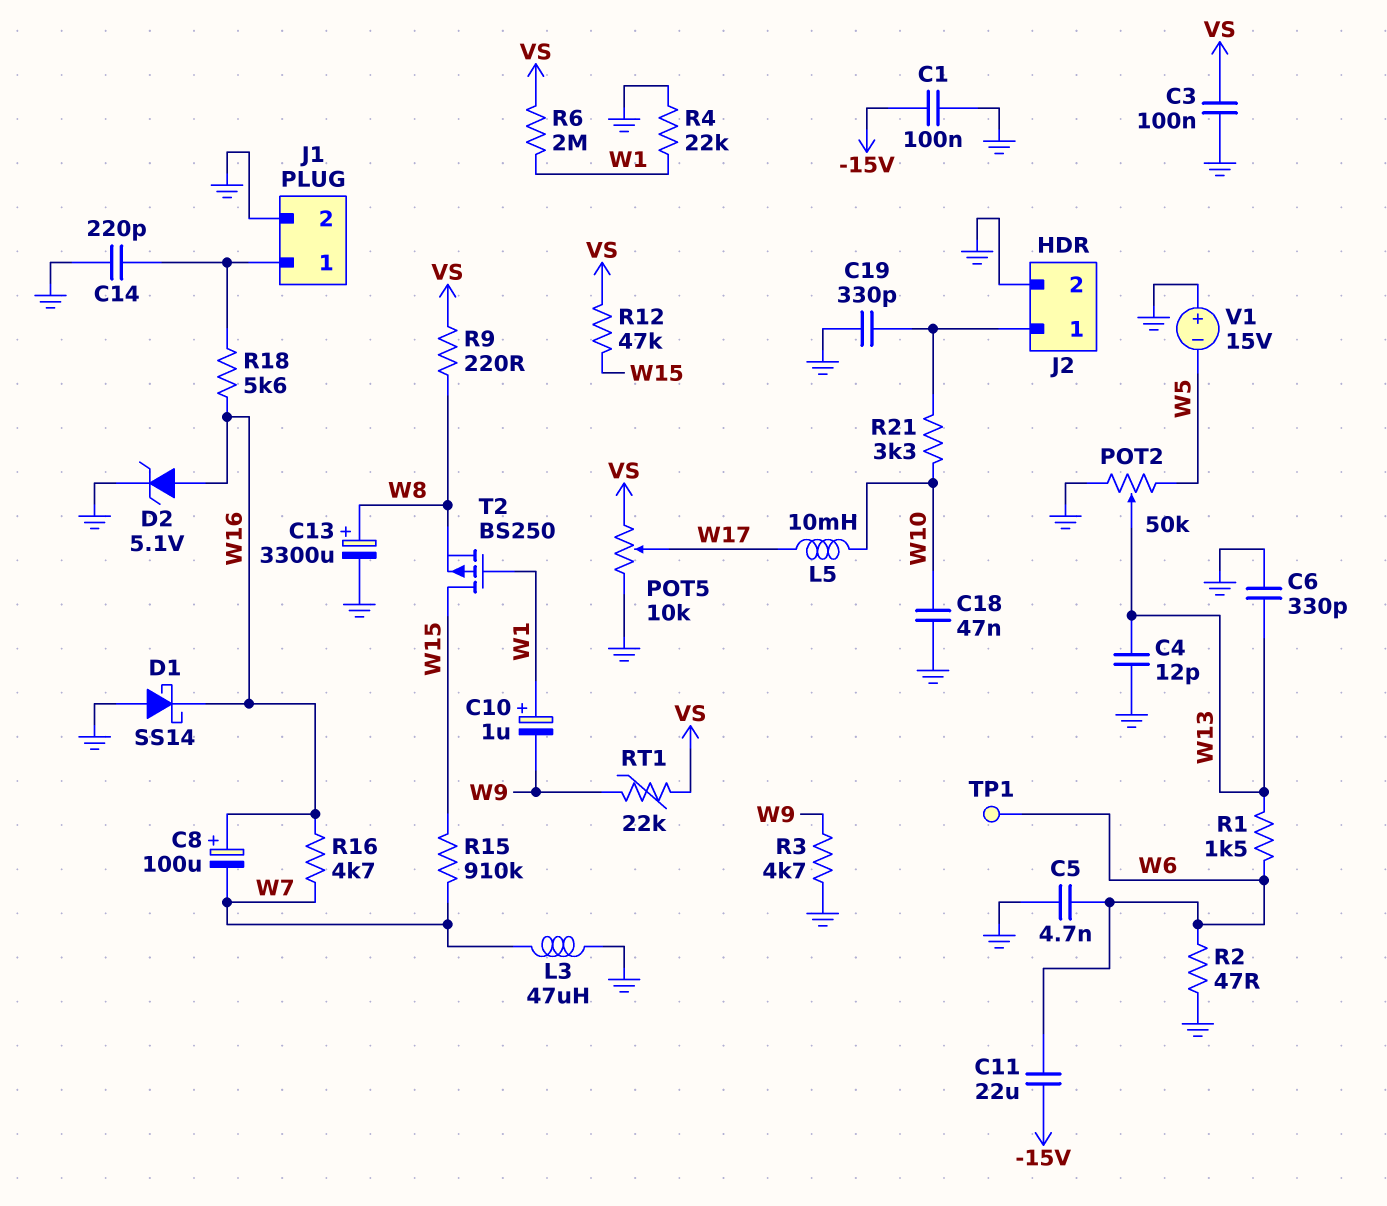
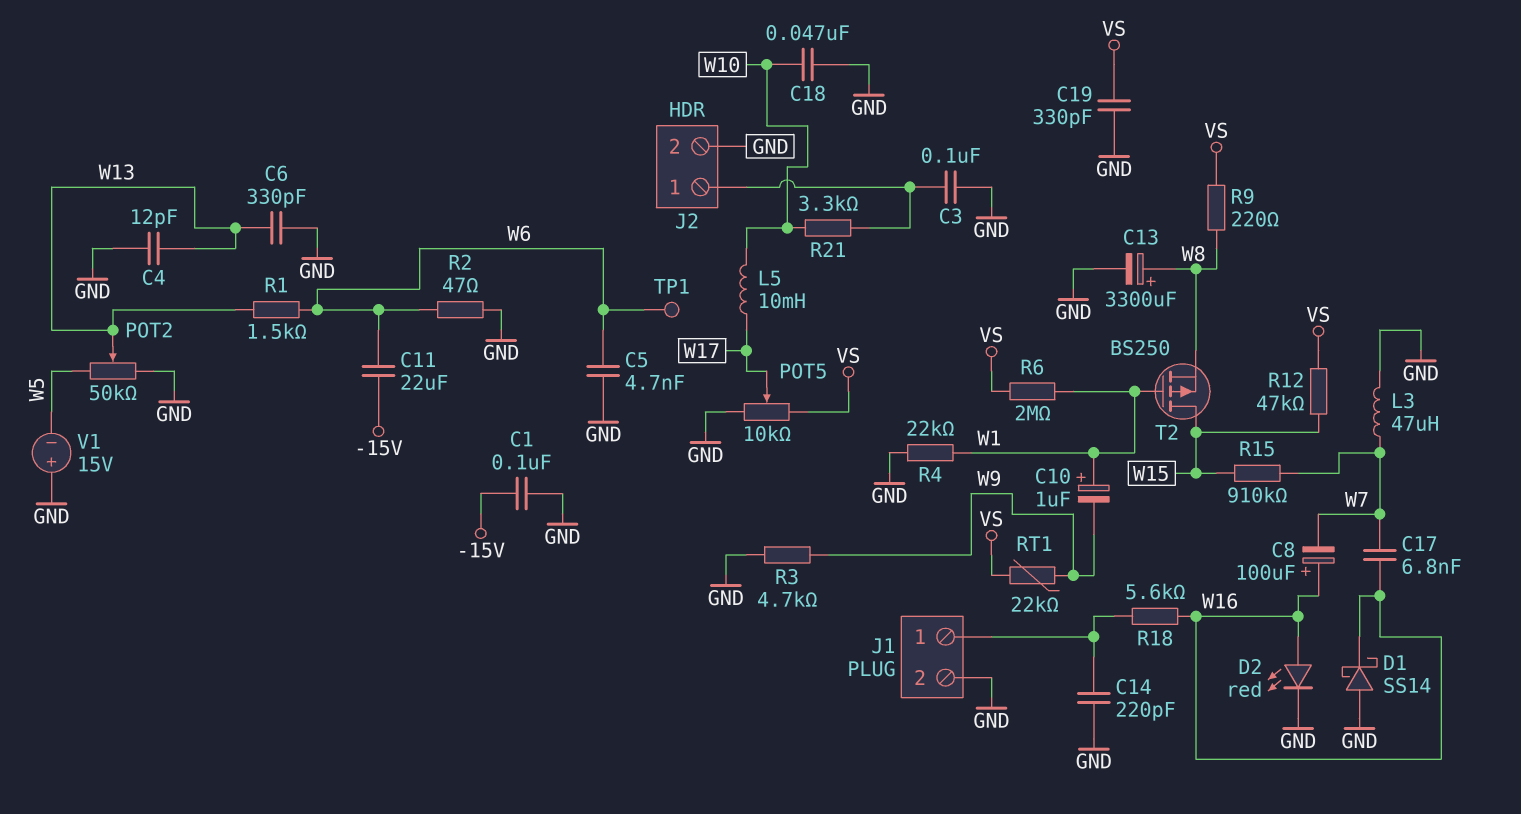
C3: 100nF (GND, VS) -> 100nF (GND, J2/1)
C17: none -> 6.8nF (W7, W16)
C19: 330pF (GND, J2/1) -> 330pF (GND, VS)
D2: zener 5.1V (A W16, K GND) -> LED red (A W16, K GND)
R16: 4.7k (W7, W16) -> none

